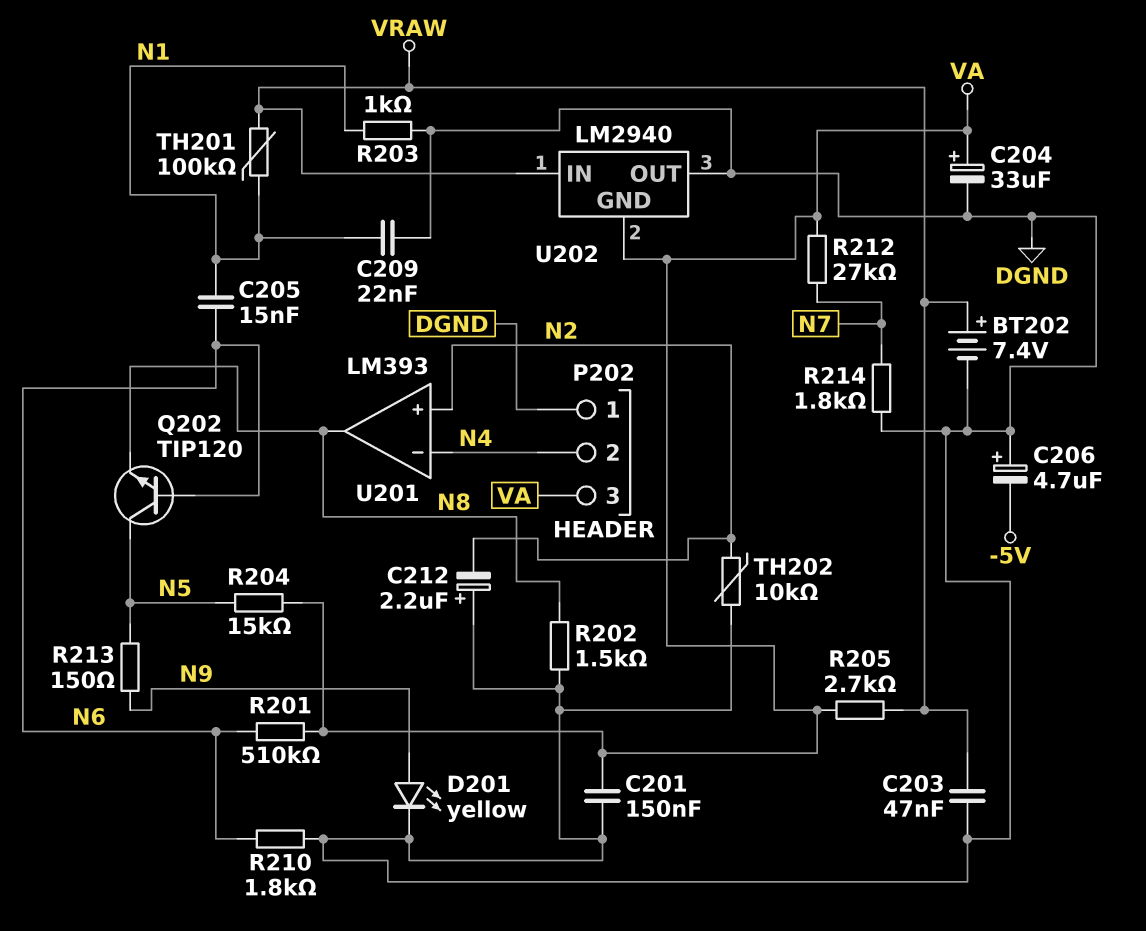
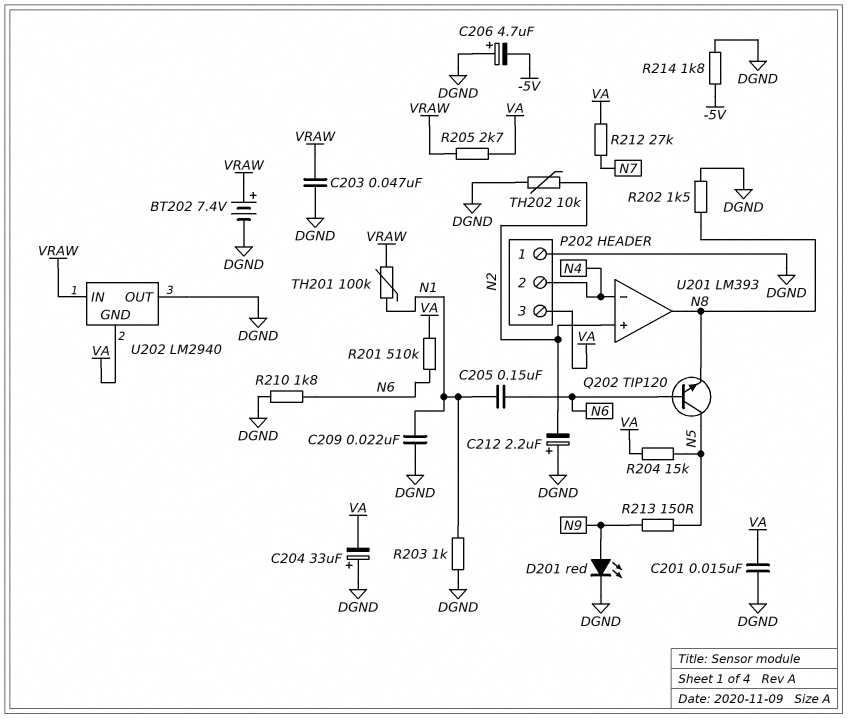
C201: 150nF (DGND, VA) -> 15nF (DGND, VA)
C204: 33uF (plus VA, minus DGND) -> 33uF (plus DGND, minus VA)
C205: 15nF (N1, N6) -> 150nF (N1, N6)
D201: LED yellow (A N9, K DGND) -> LED red (A N9, K DGND)
R214: 1.8k (DGND, N7) -> 1.8k (-5V, DGND)

